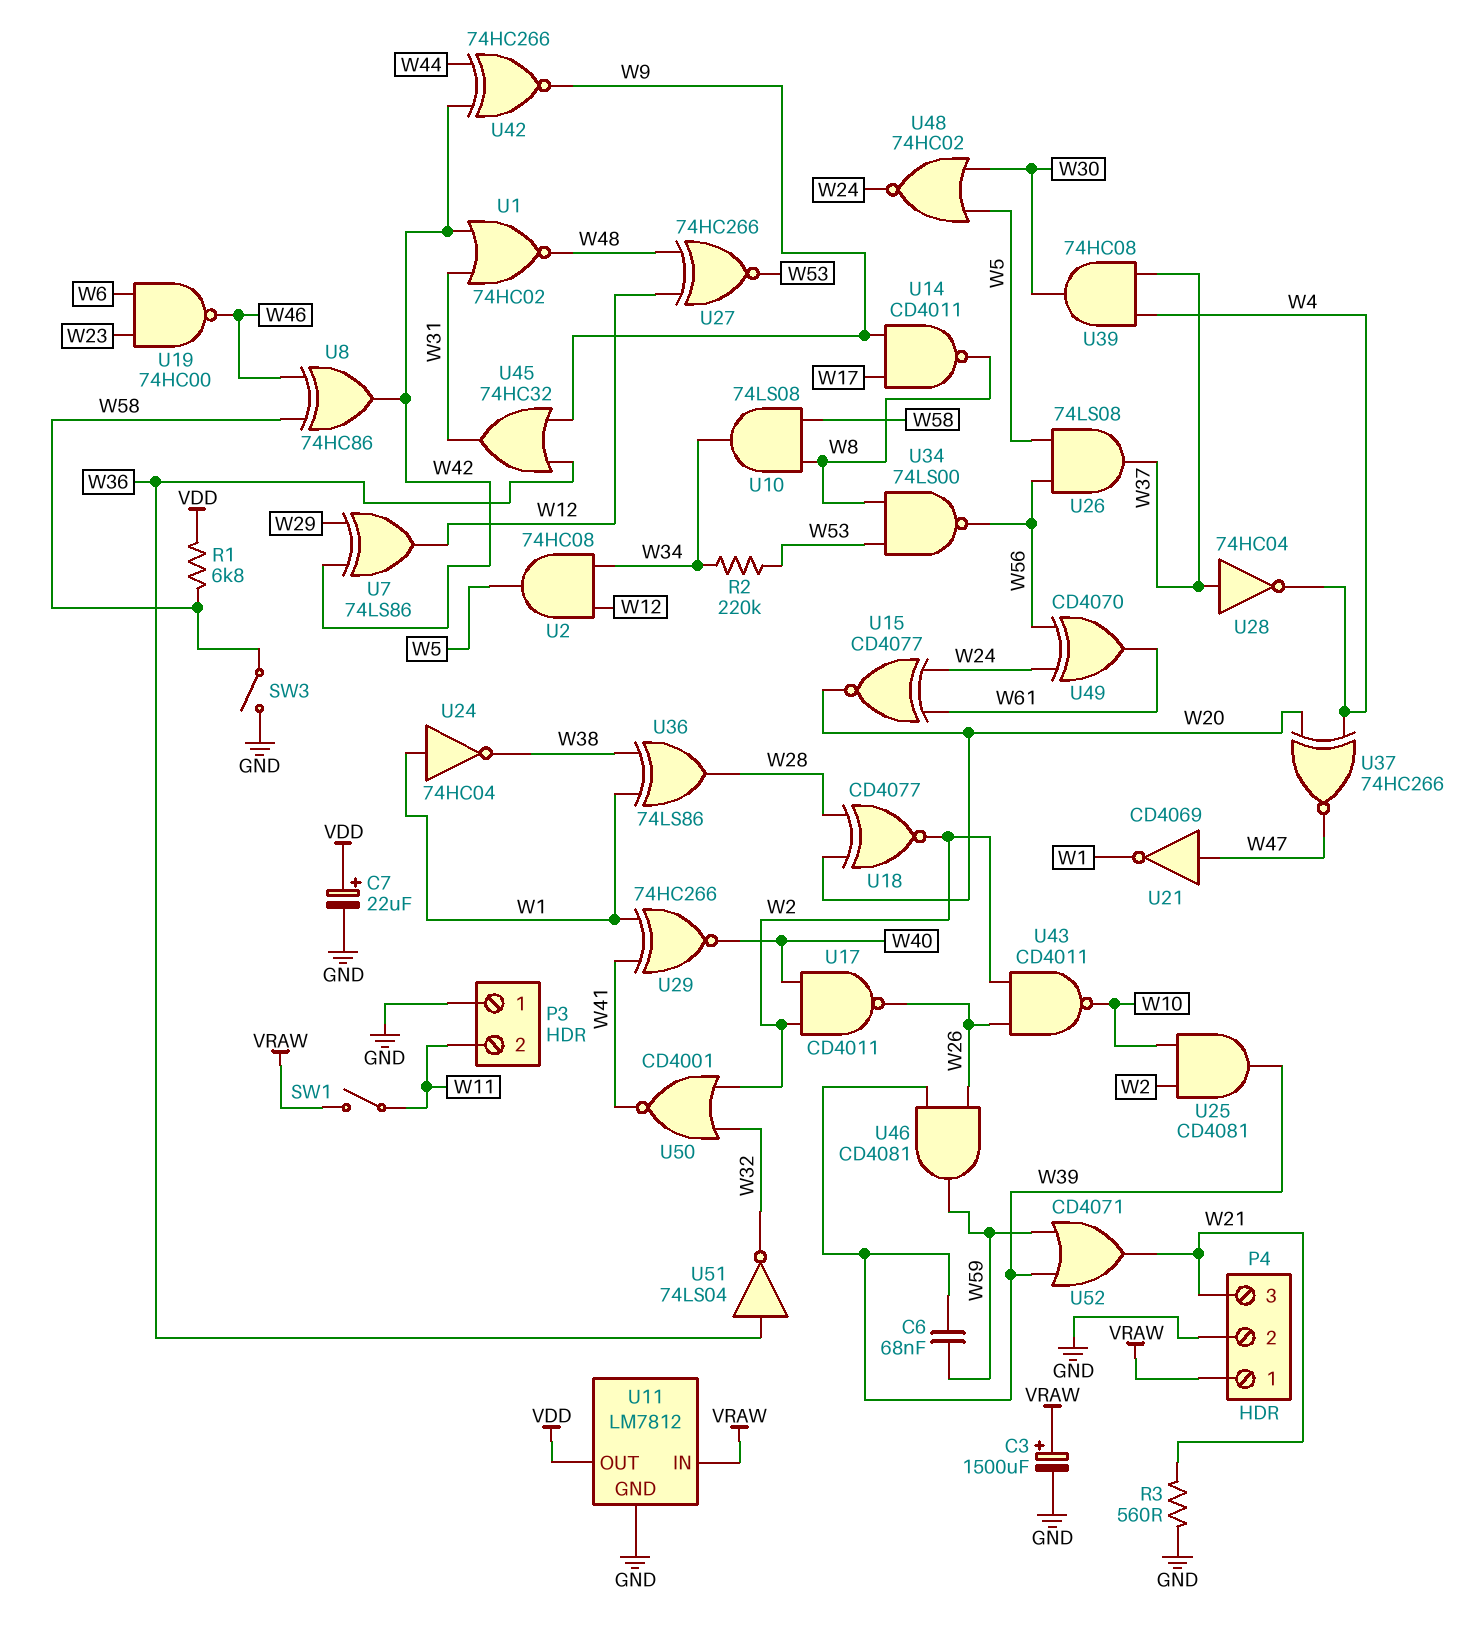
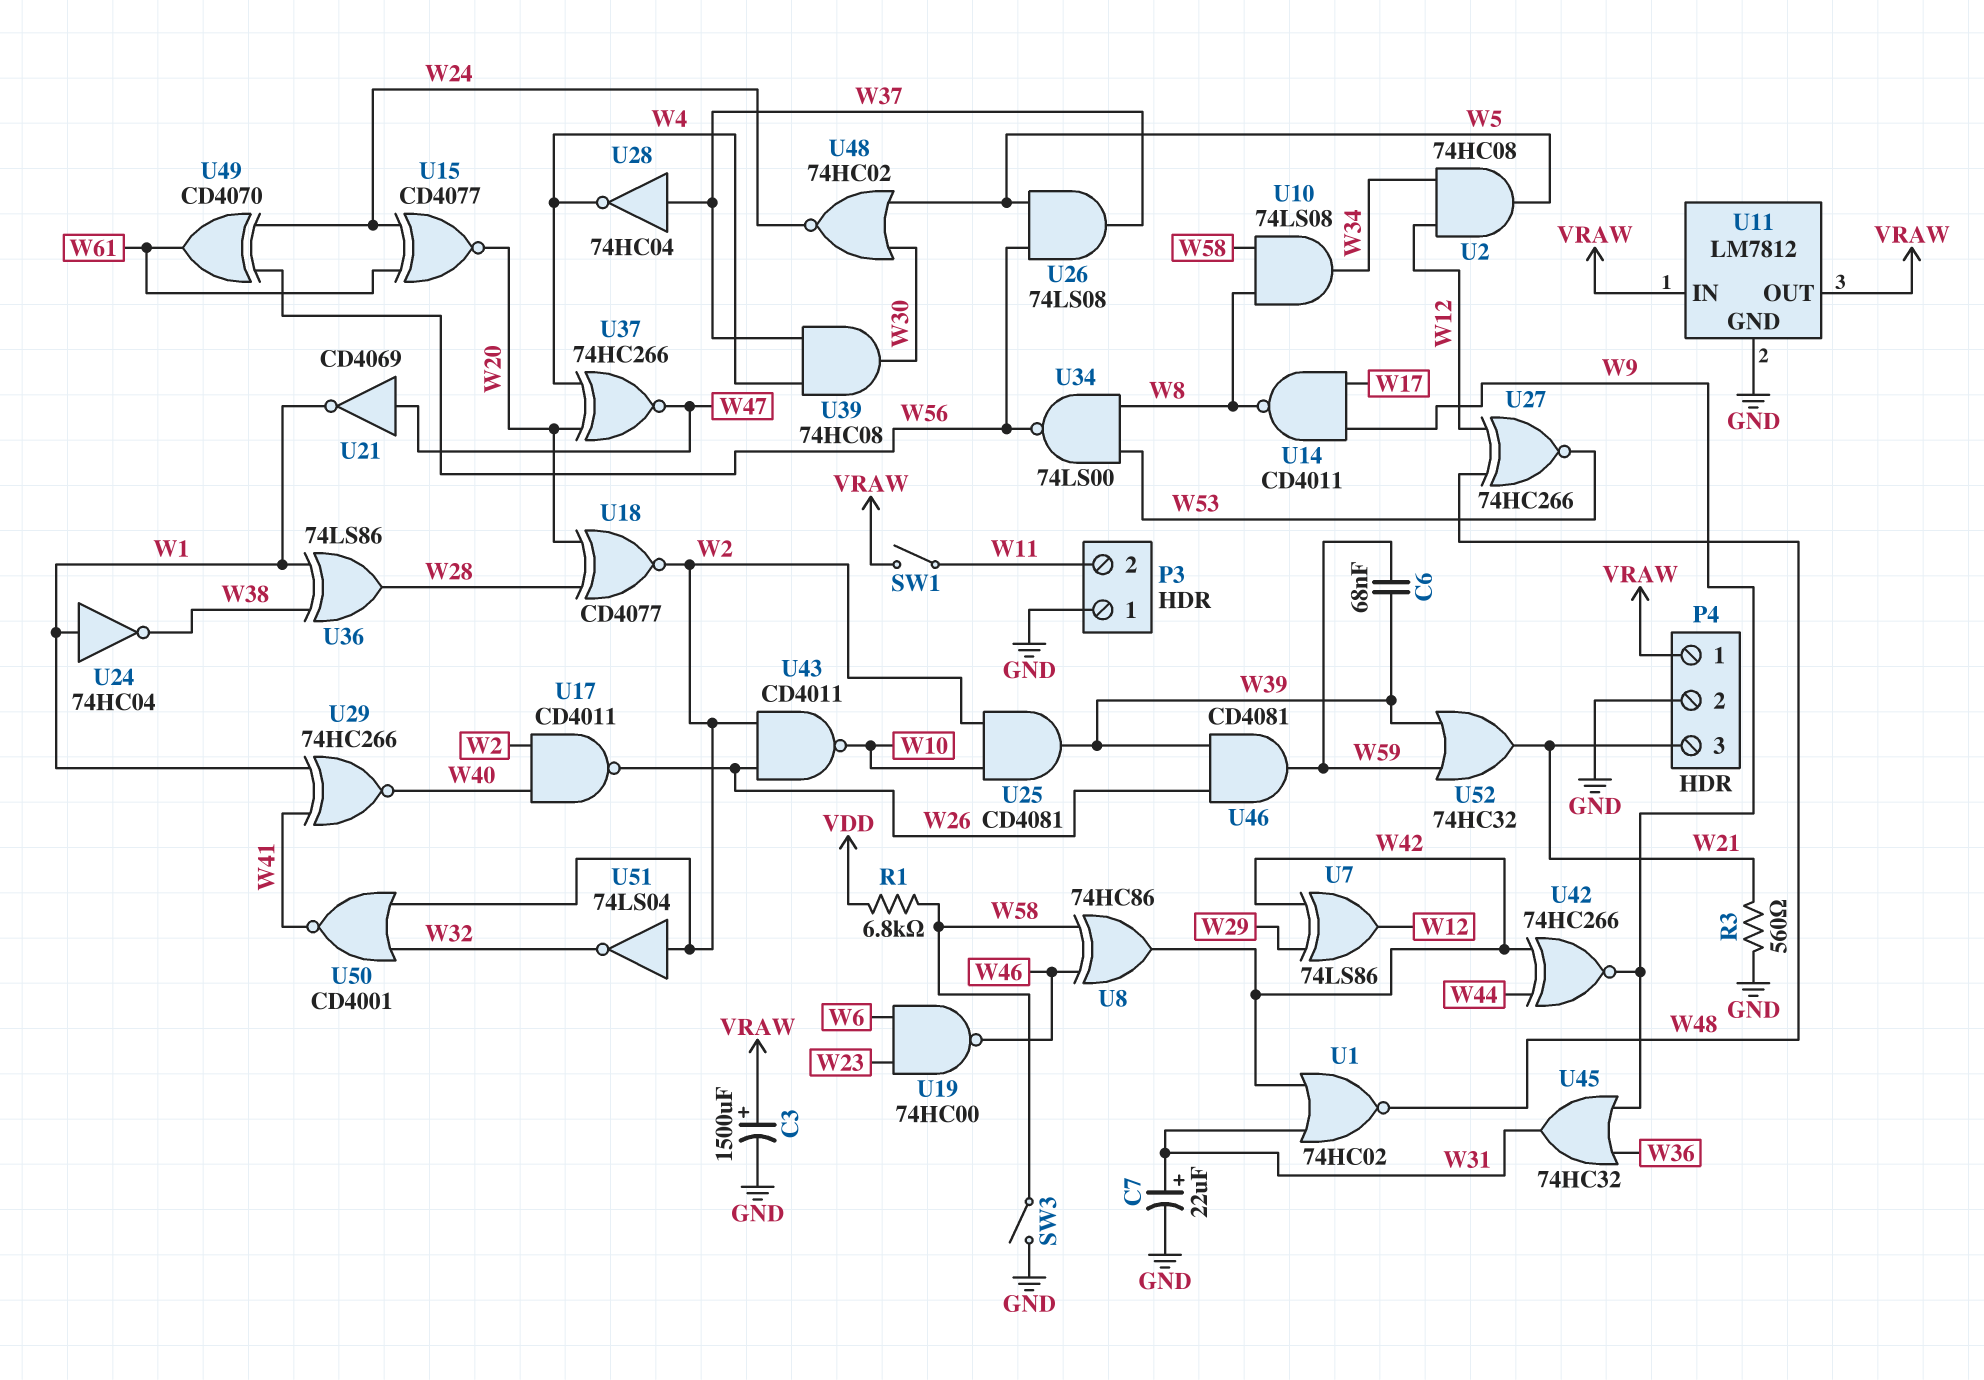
C7: 22uF (plus VDD, minus GND) -> 22uF (plus W31, minus GND)
R2: 220k (W34, W53) -> none
U11 pin OUT: VDD -> VRAW
U51: NOT 74LS04 (in W36, out W32) -> NOT 74LS04 (in W2, out W32)
U52: OR CD4071 (in W39, in W59, out W21) -> OR 74HC32 (in W39, in W59, out W21)

